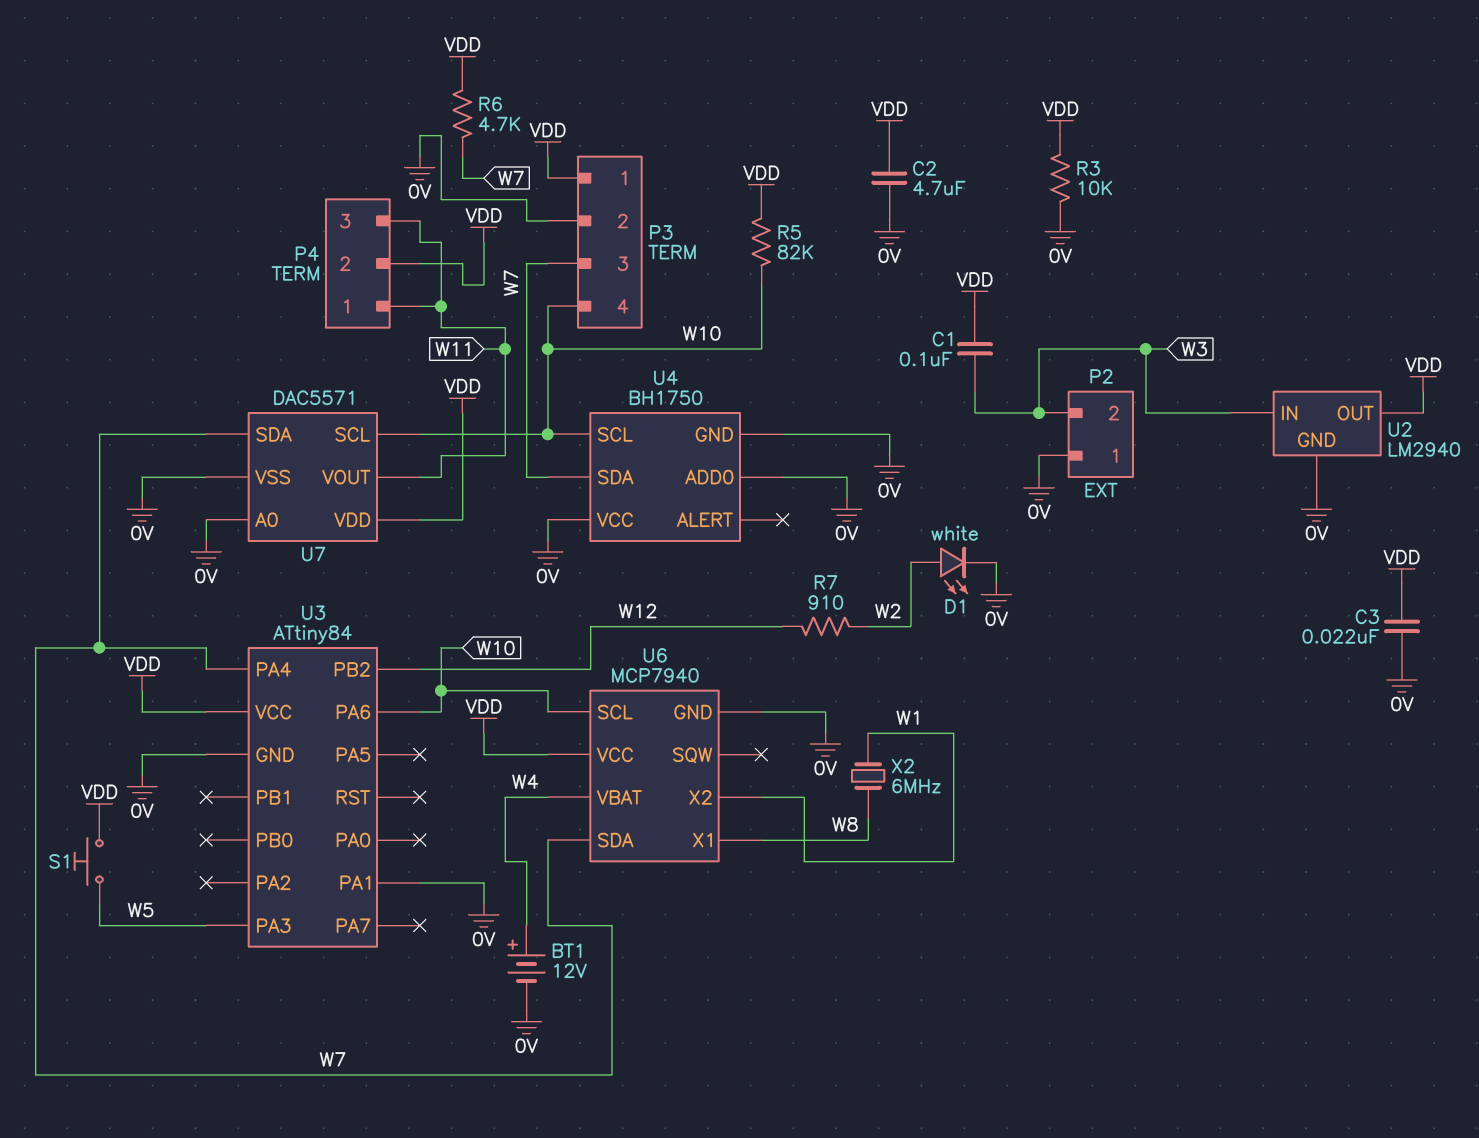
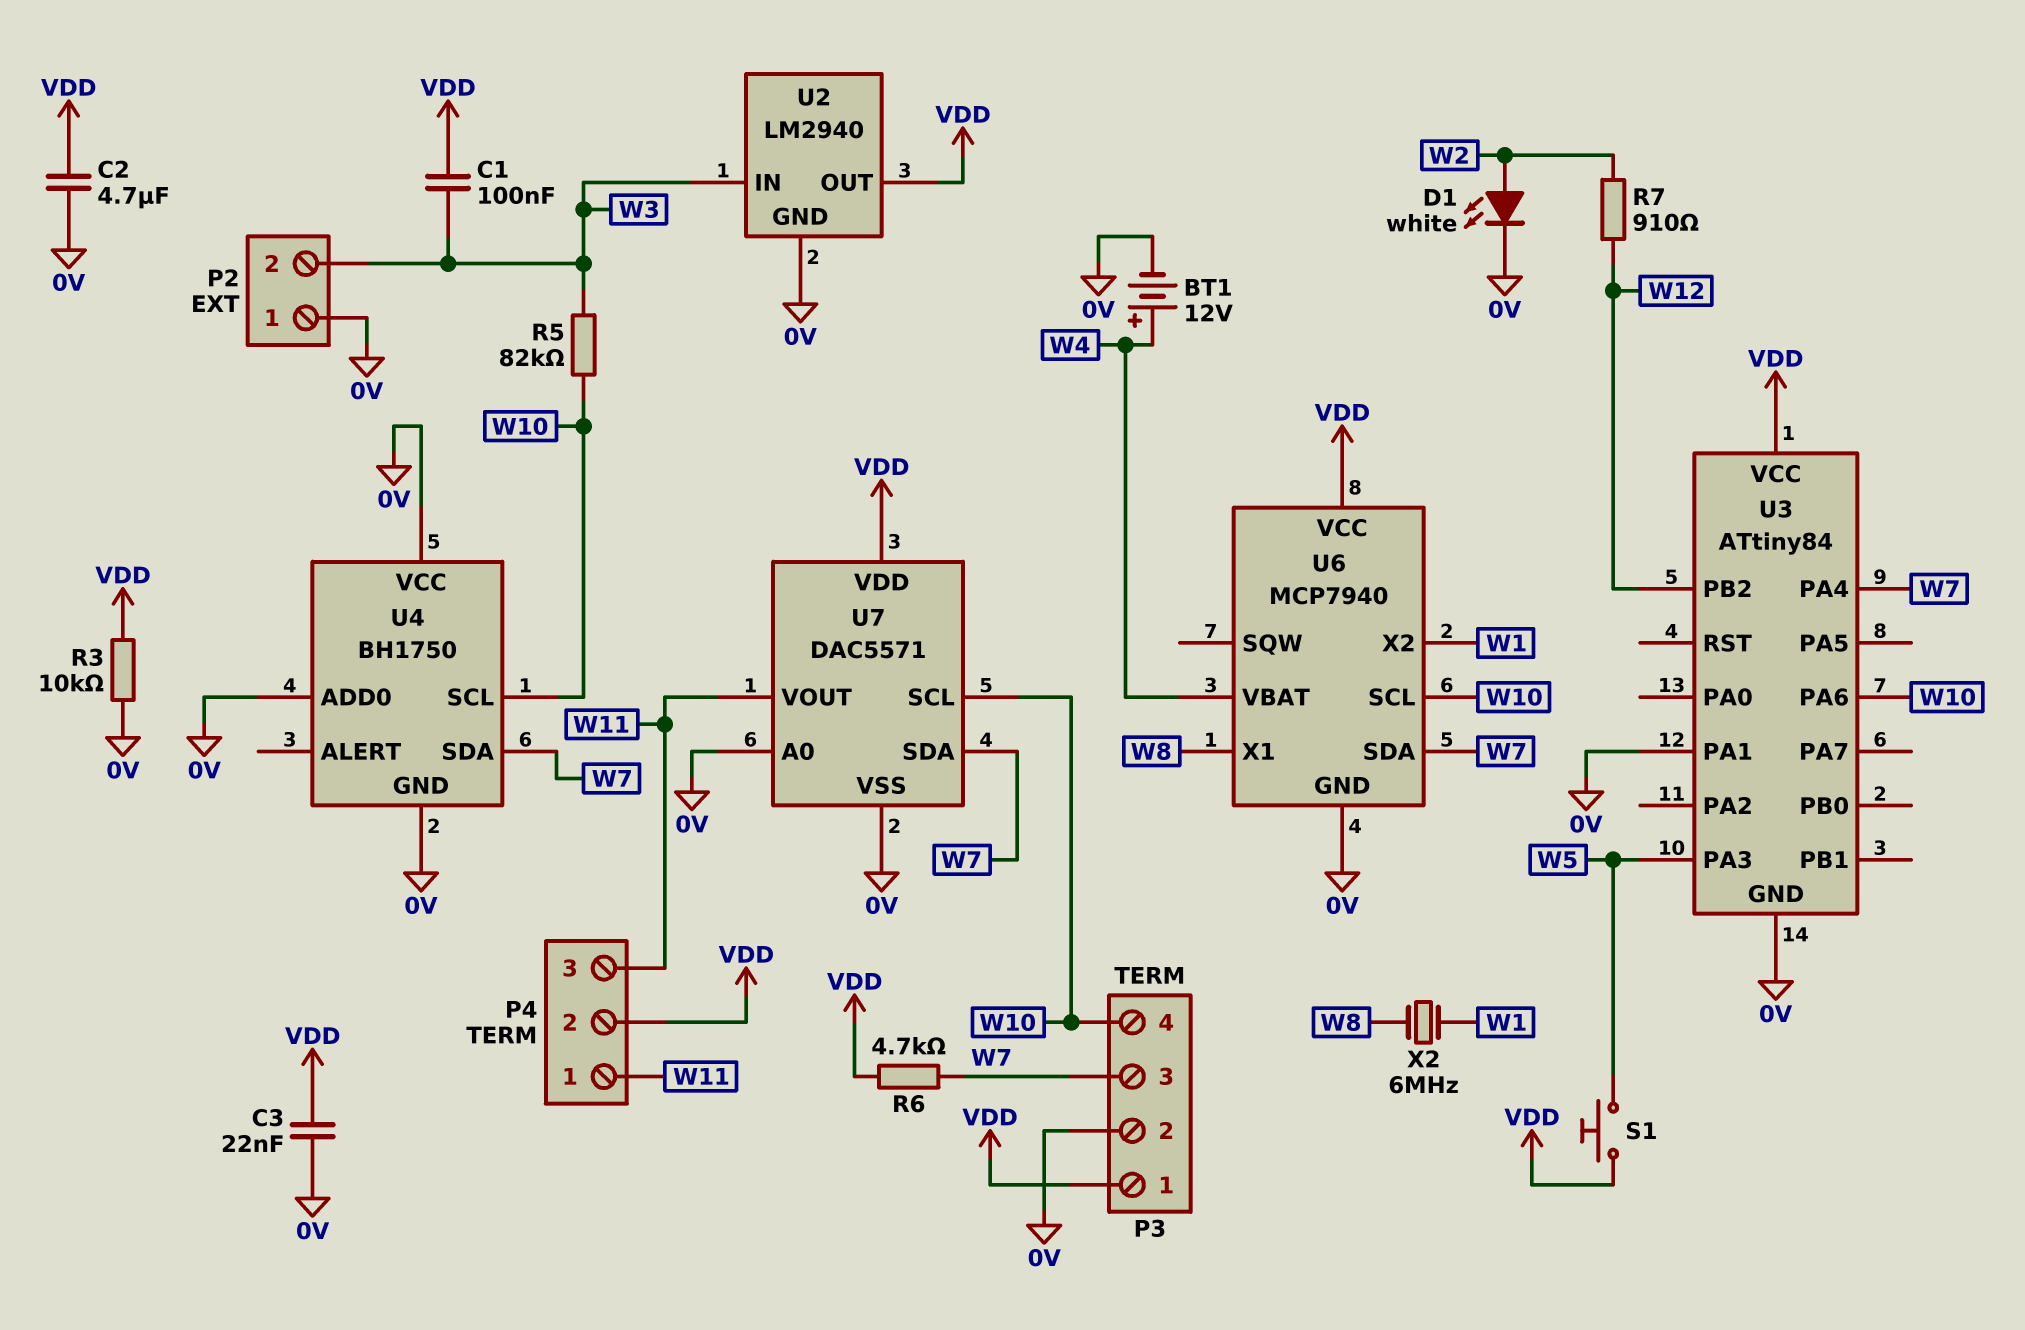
R5: 82k (VDD, W10) -> 82k (W3, W10)

